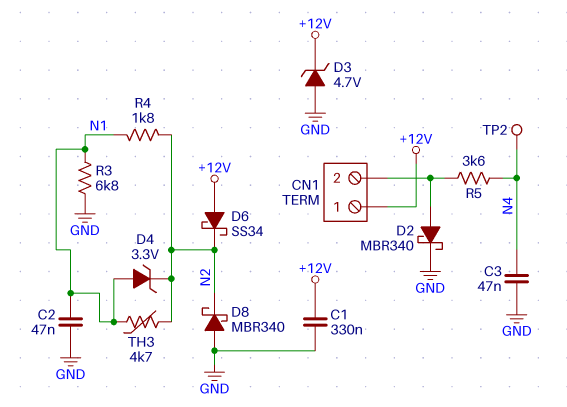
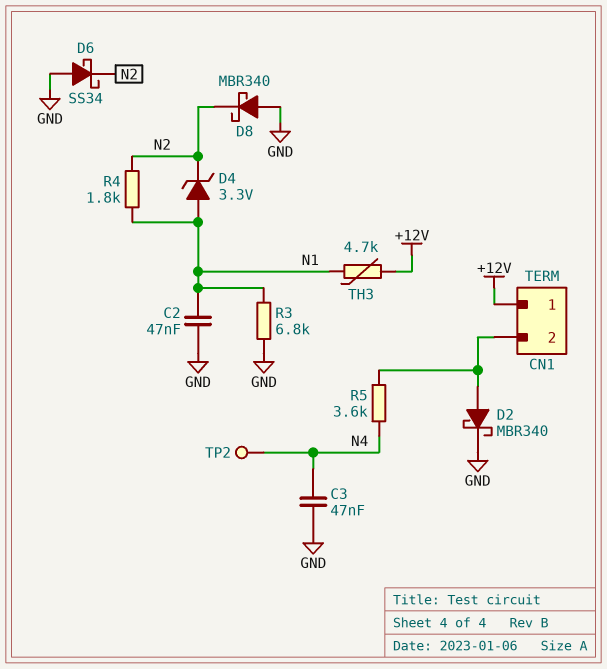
C1: 330nF (+12V, GND) -> none
D3: zener 4.7V (A GND, K +12V) -> none
D6: schottky SS34 (A +12V, K N2) -> schottky SS34 (A GND, K N2)
TH3: 4.7k (N1, N2) -> 4.7k (+12V, N1)

